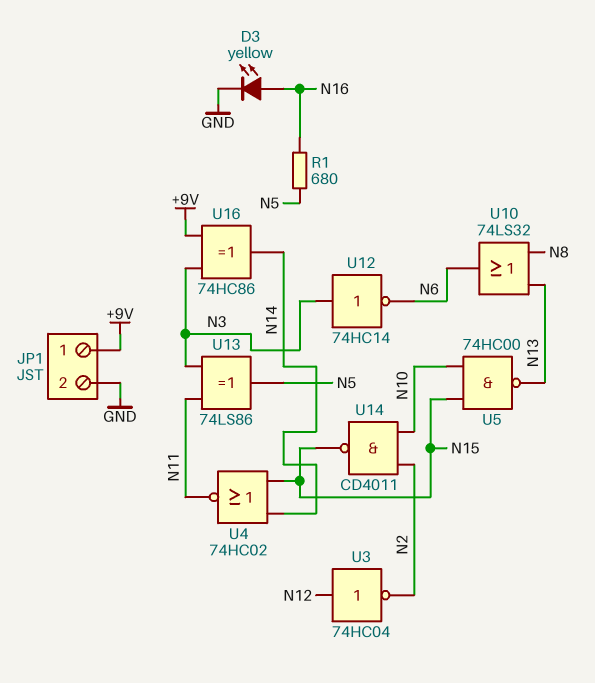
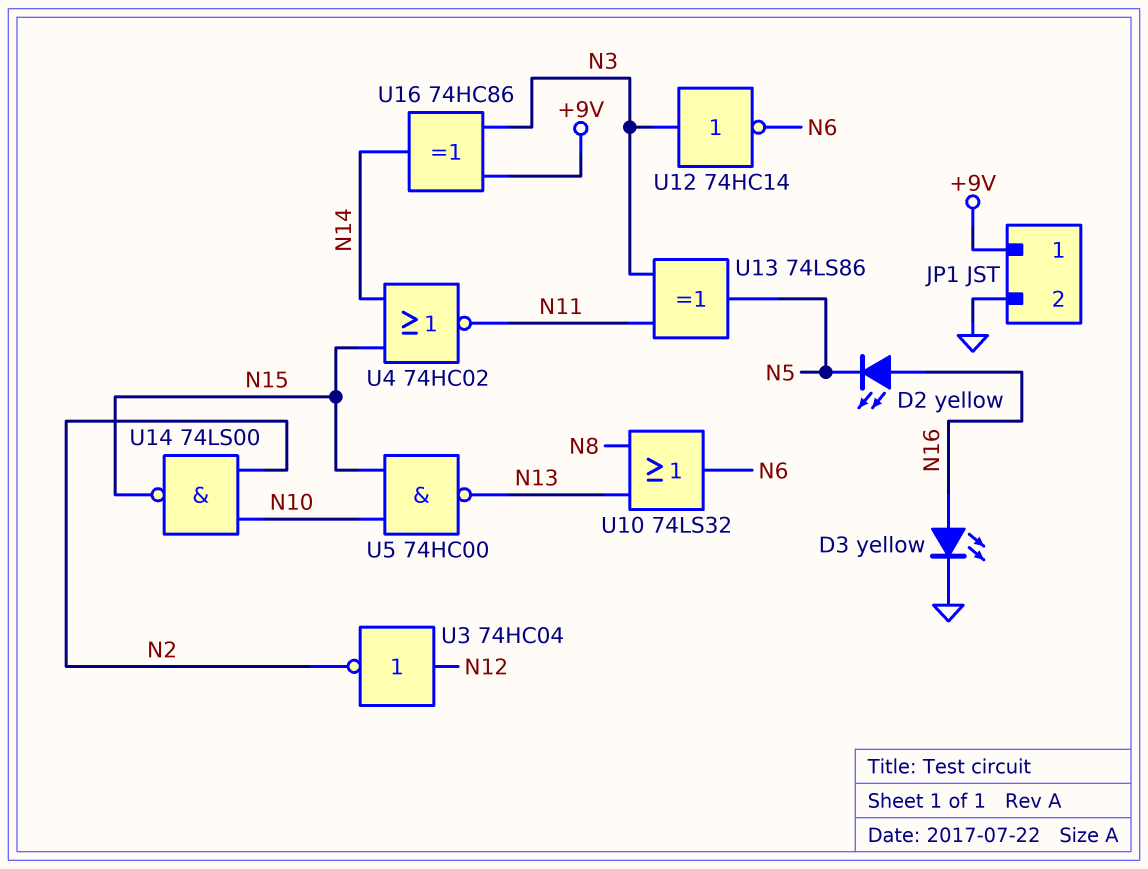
D2: none -> LED yellow (A N16, K N5)
R1: 680 (N5, N16) -> none
U14: NAND CD4011 (in N2, in N10, out N15) -> NAND 74LS00 (in N2, in N10, out N15)

